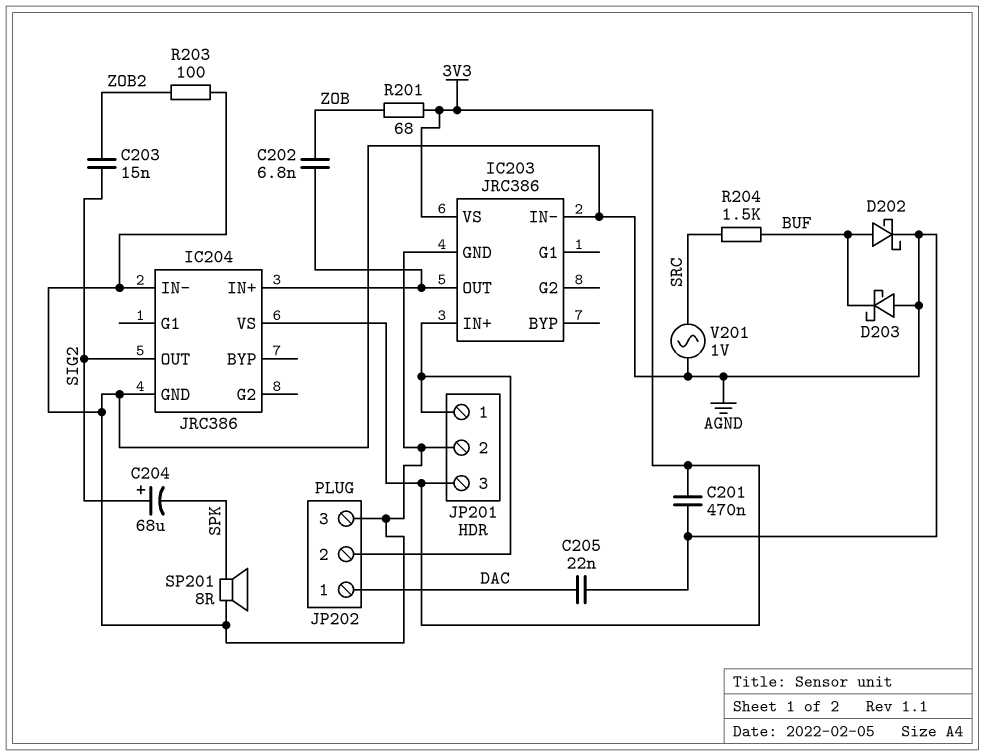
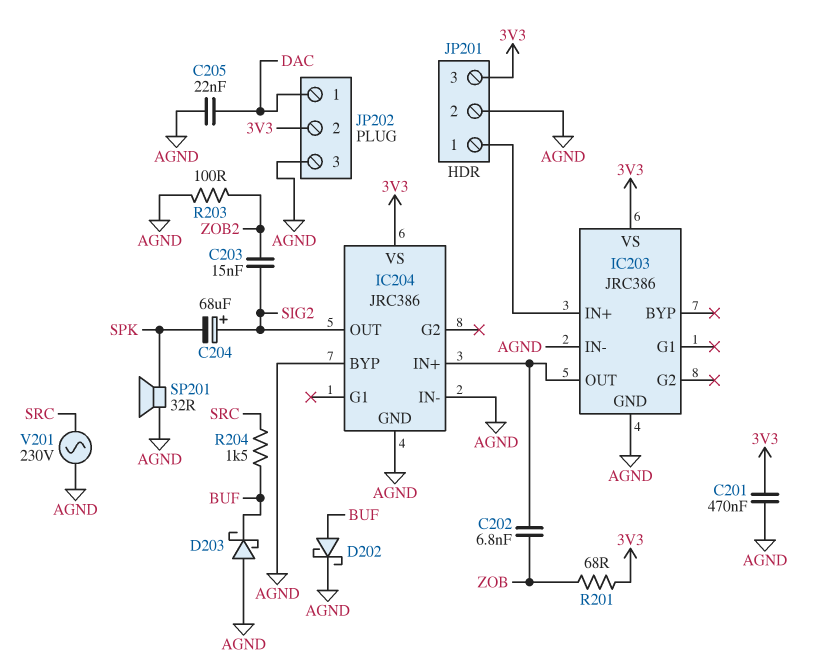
IC204 pin BYP: none -> AGND
JP202 pin 2: IC203/IN+ -> 3V3
SP201: speaker 8R (AGND, SPK) -> speaker 32R (AGND, SPK)
V201: AC 1V (AGND, SRC) -> AC 230V (AGND, SRC)

